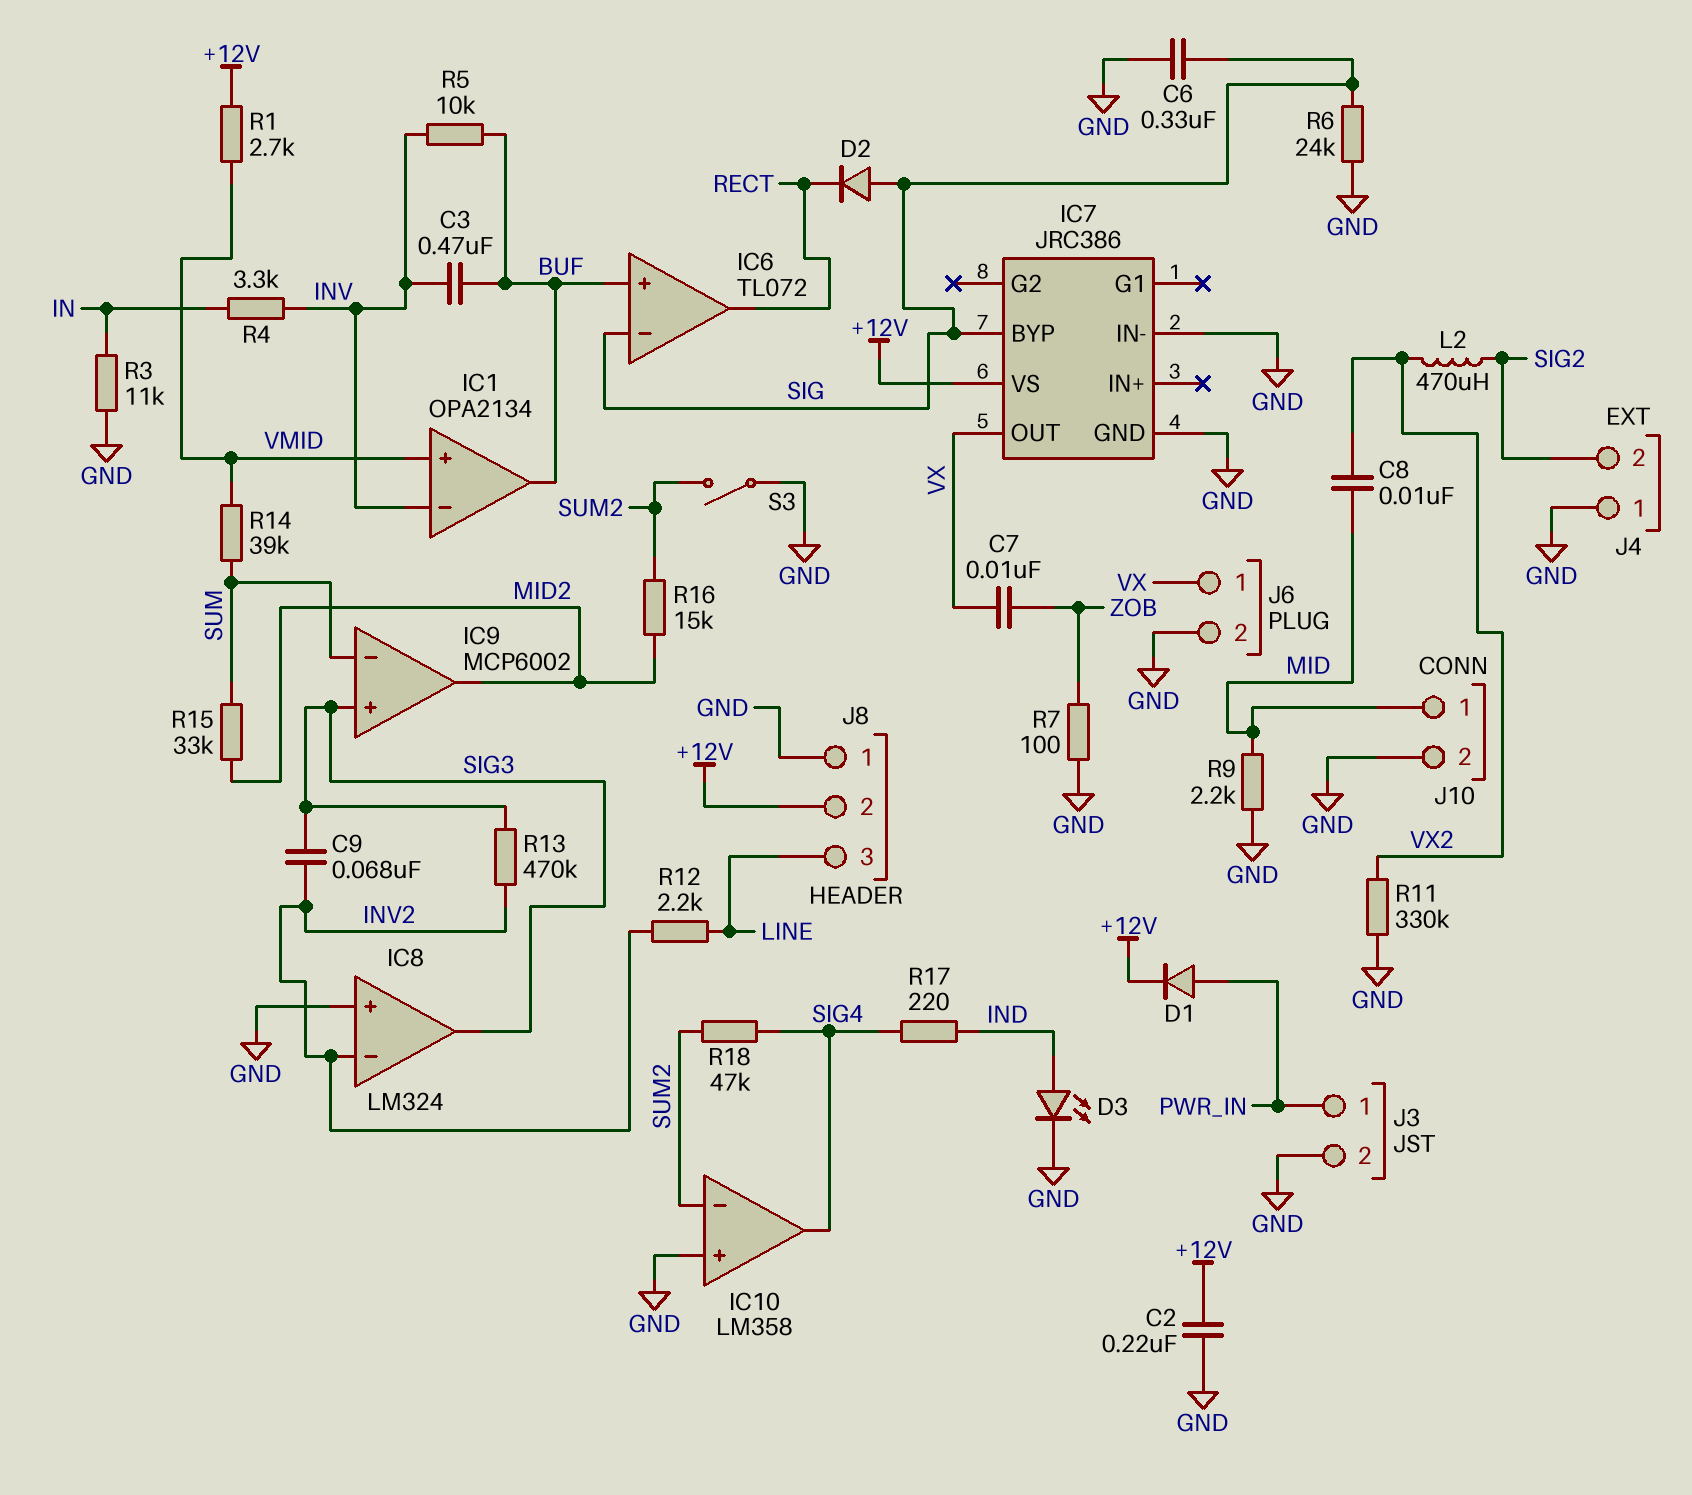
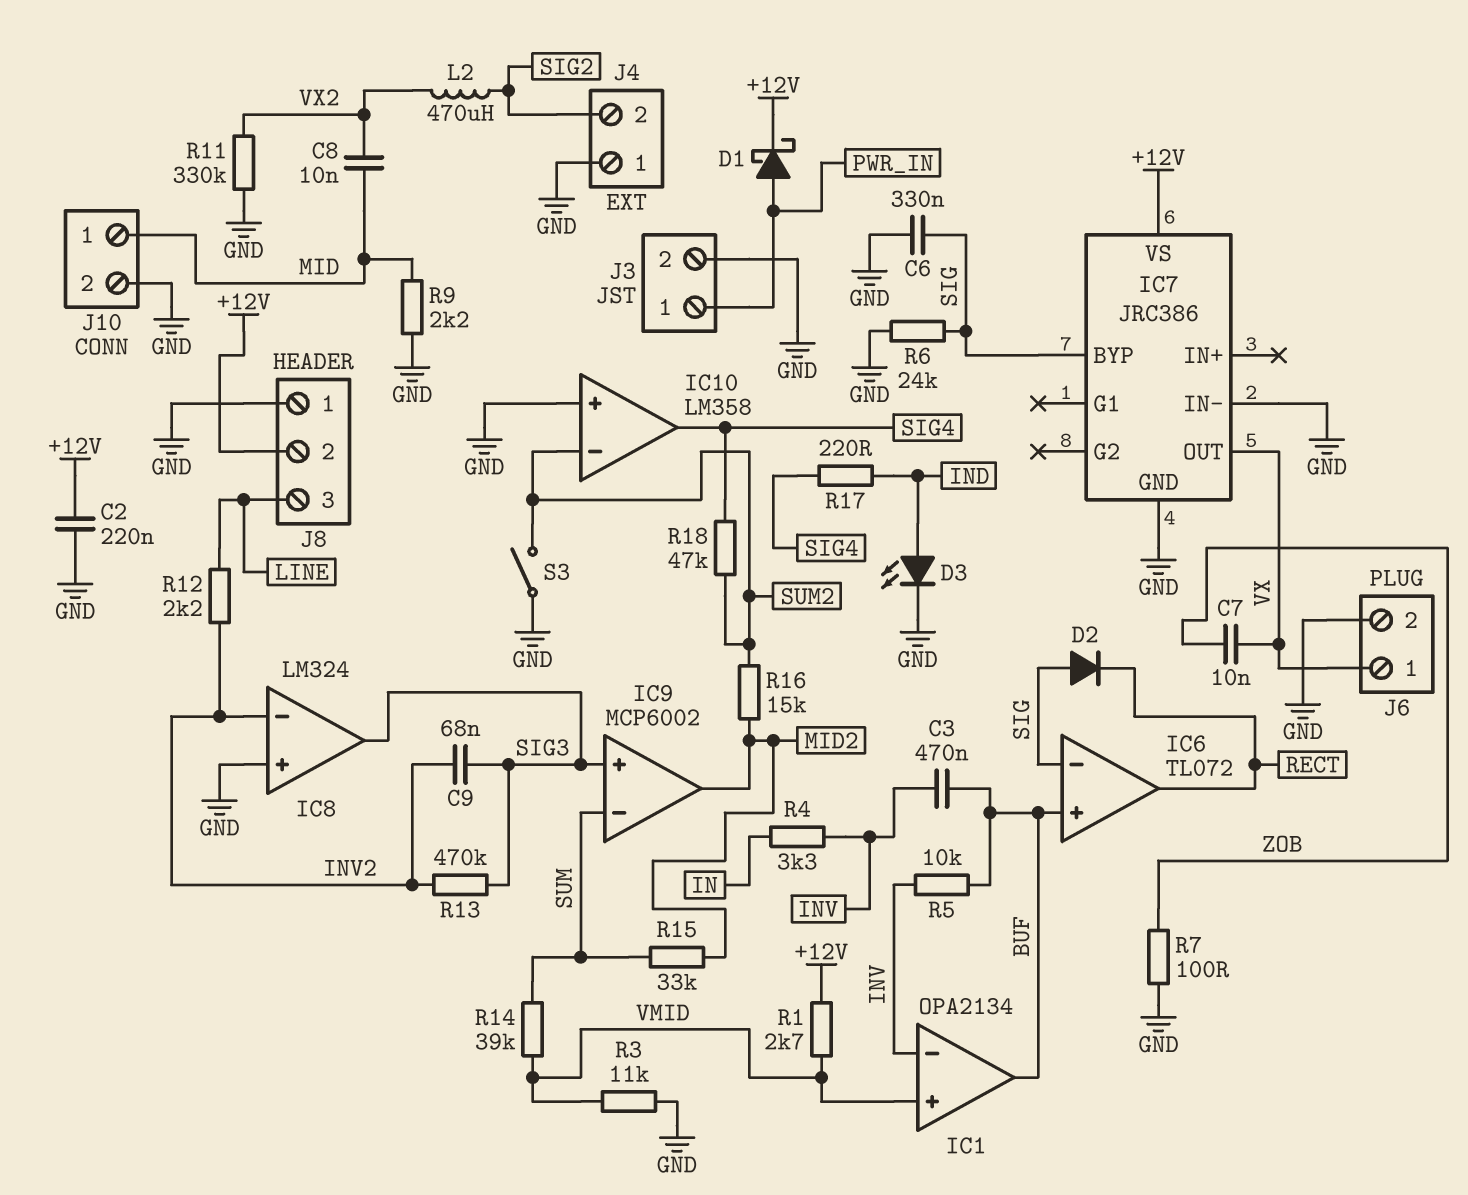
D1: diode (A PWR_IN, K +12V) -> schottky (A PWR_IN, K +12V)
R3: 11k (GND, IN) -> 11k (GND, VMID)

